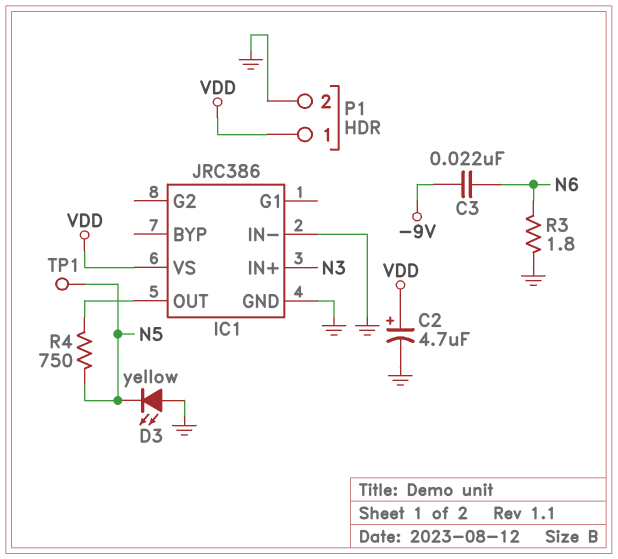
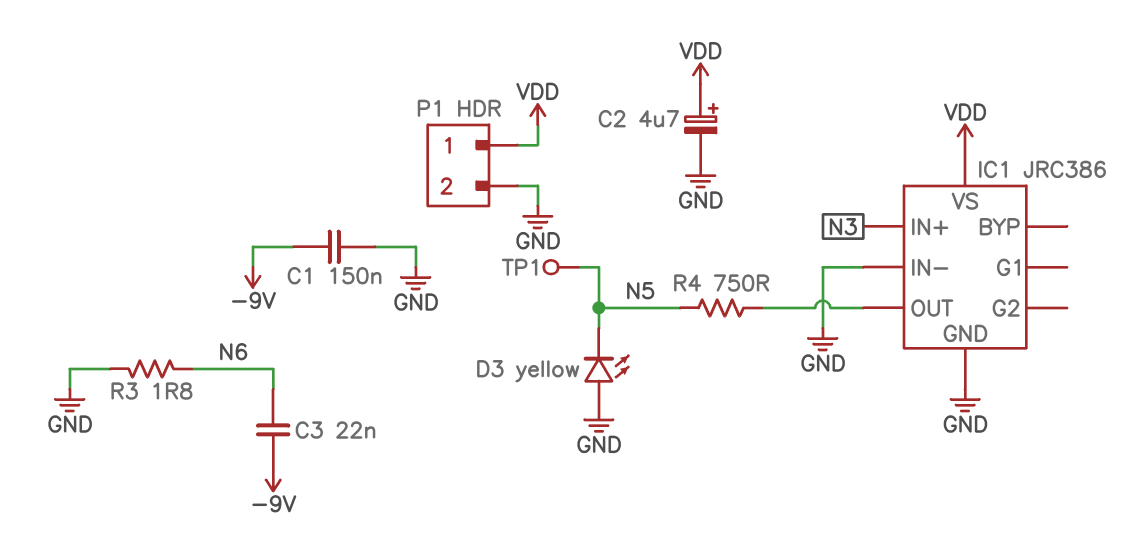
C1: none -> 150nF (-9V, GND)

